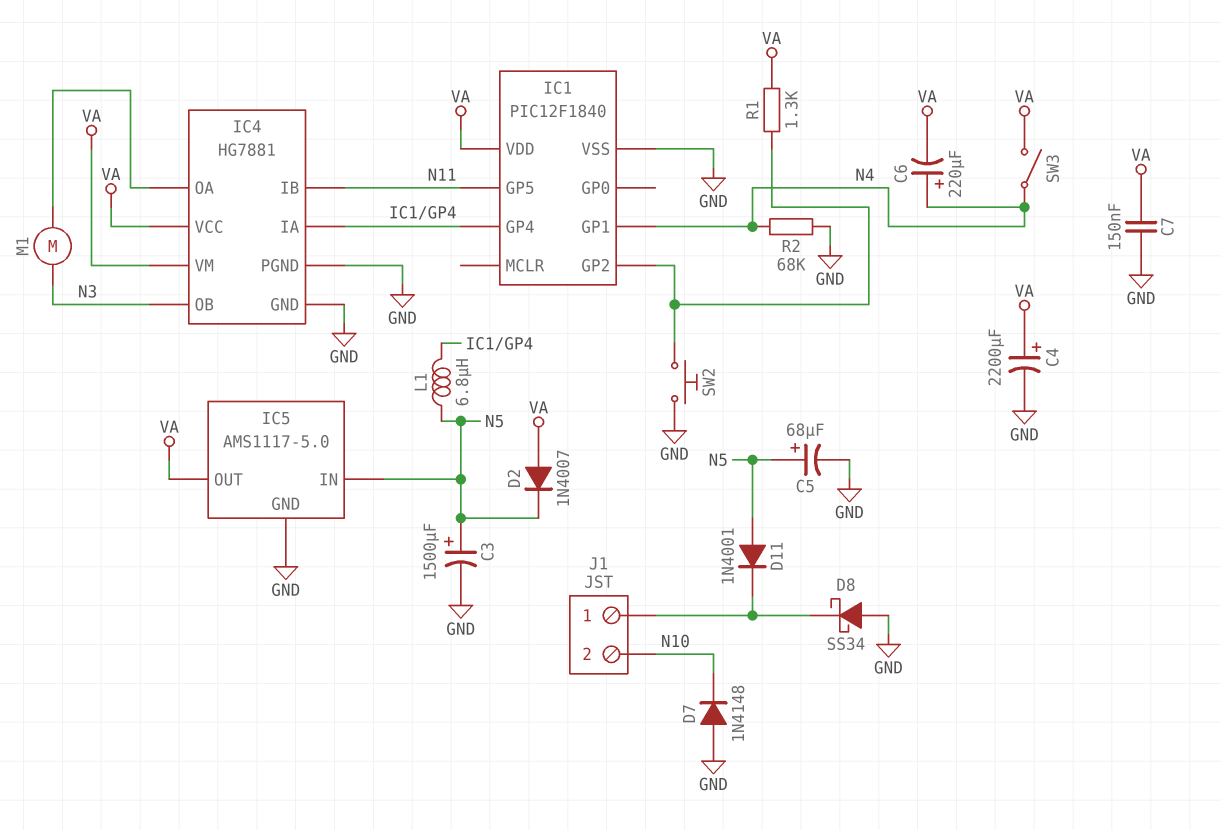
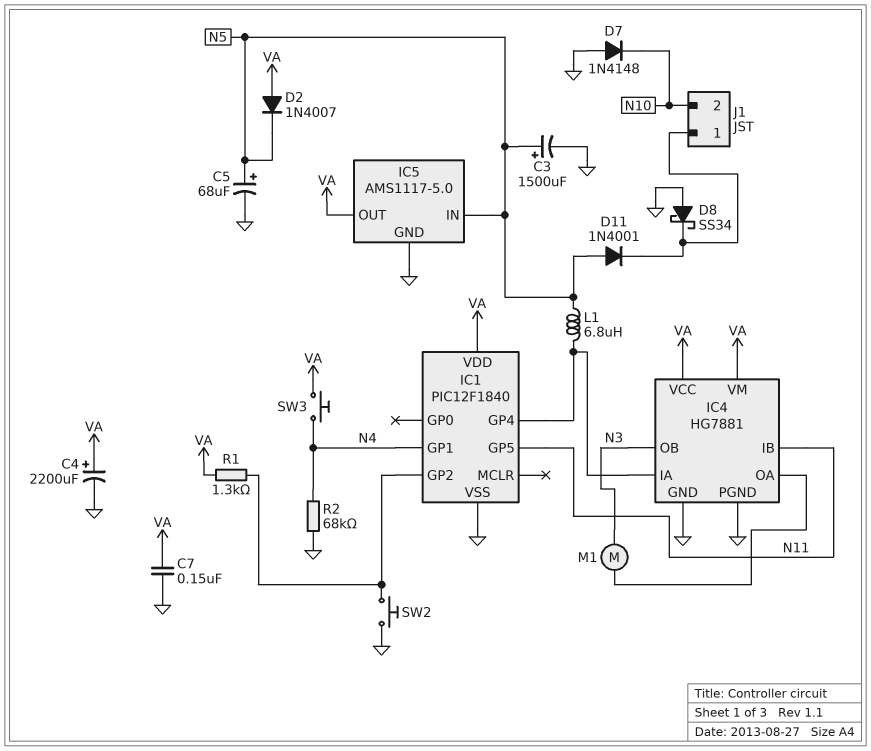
C6: 220uF (plus N4, minus VA) -> none
SW3: switch (N4, VA) -> button (N4, VA)

